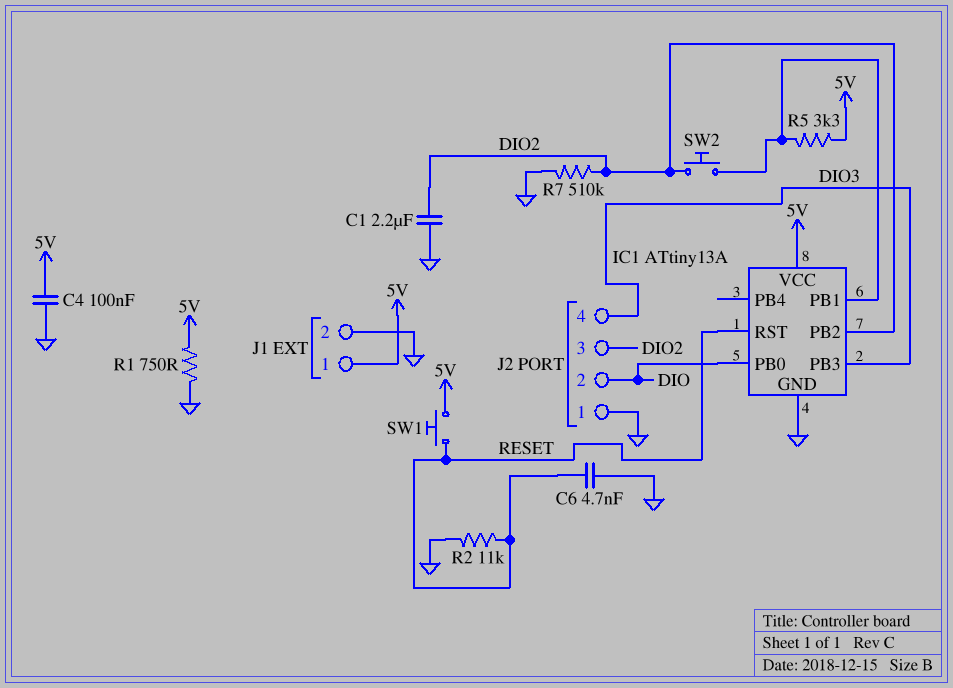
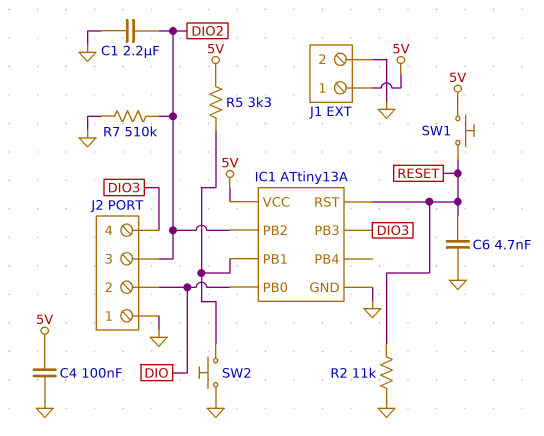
R1: 750 (5V, GND) -> none
SW2: button (DIO2, IC1/PB1) -> button (GND, IC1/PB1)

